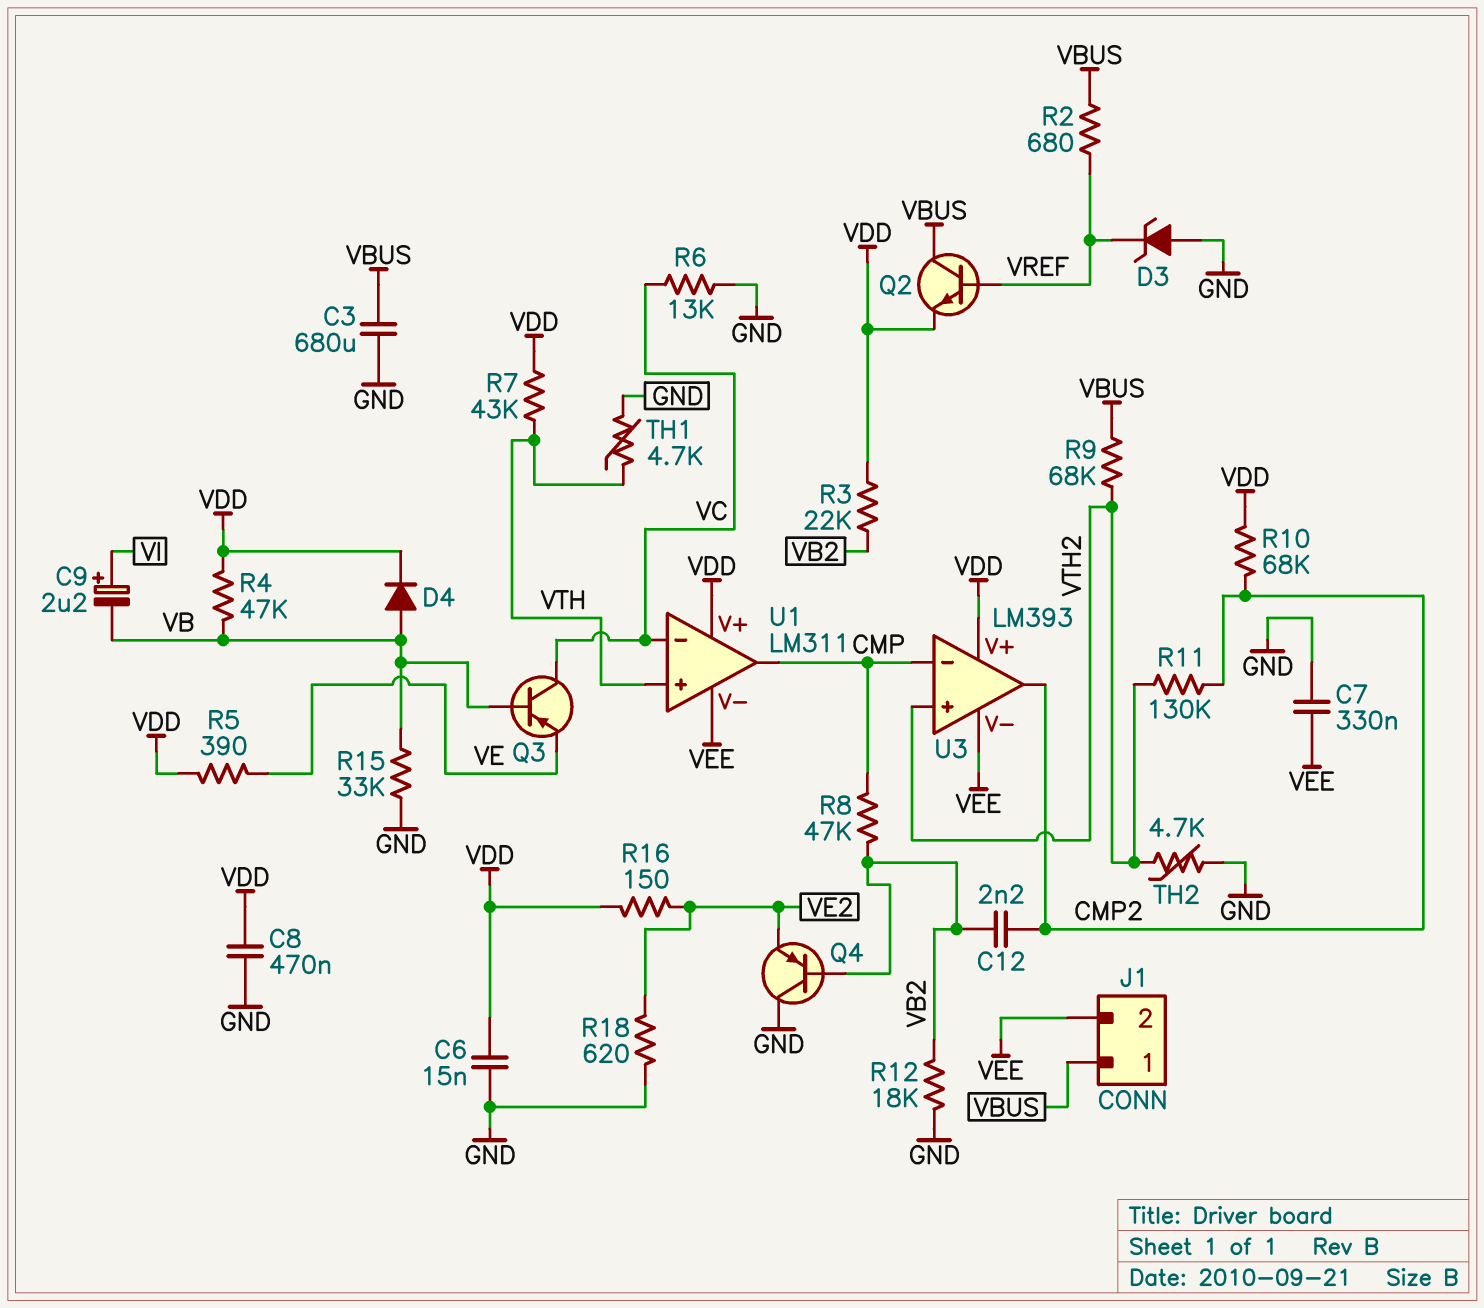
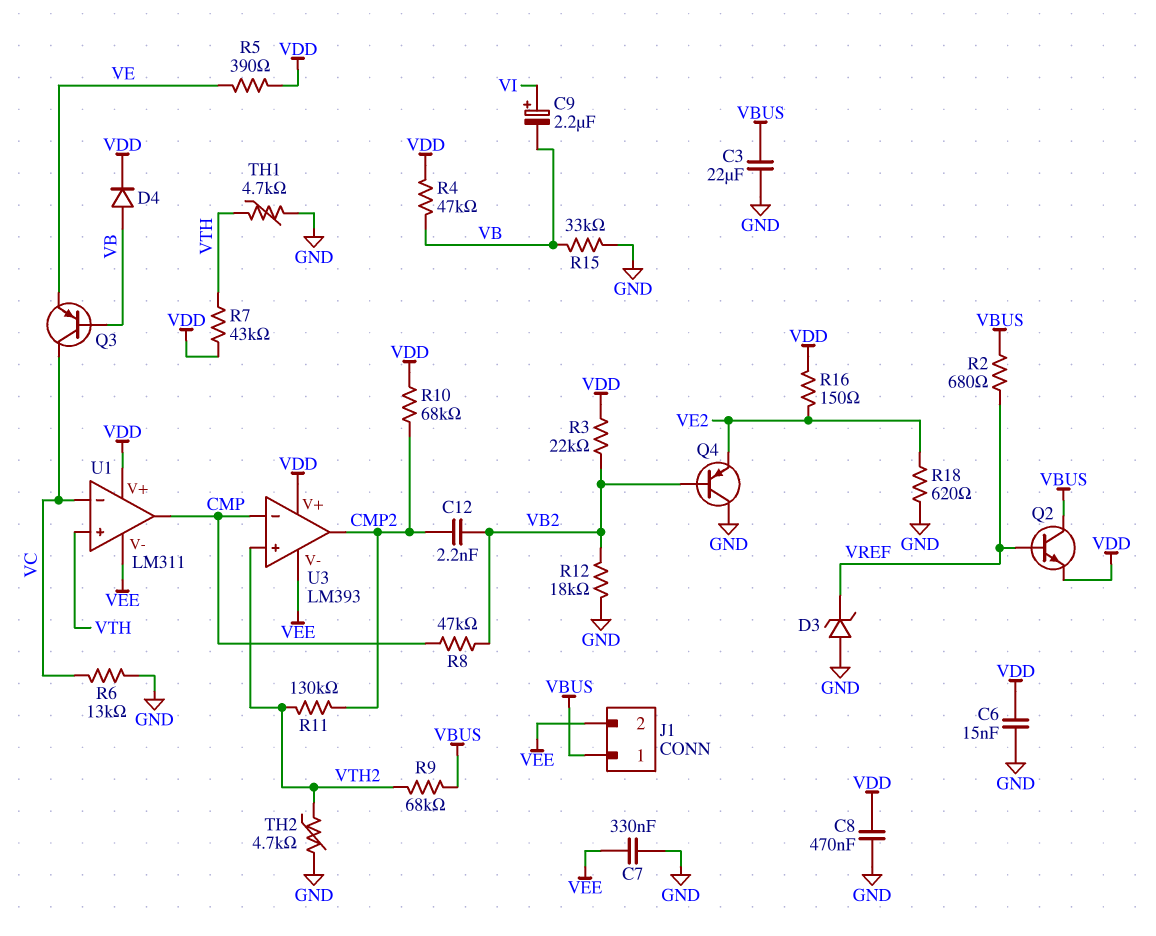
C3: 680uF (GND, VBUS) -> 22uF (GND, VBUS)

